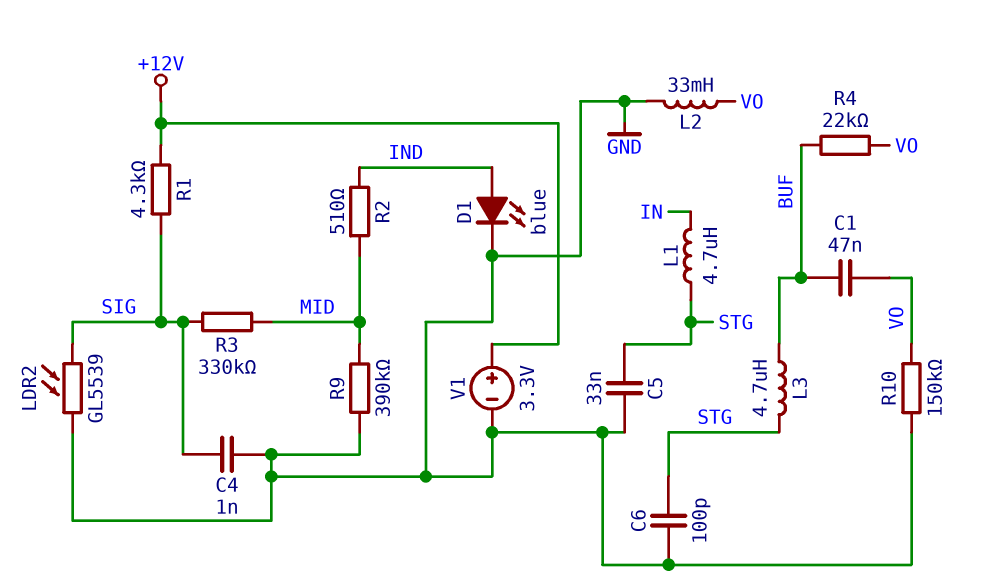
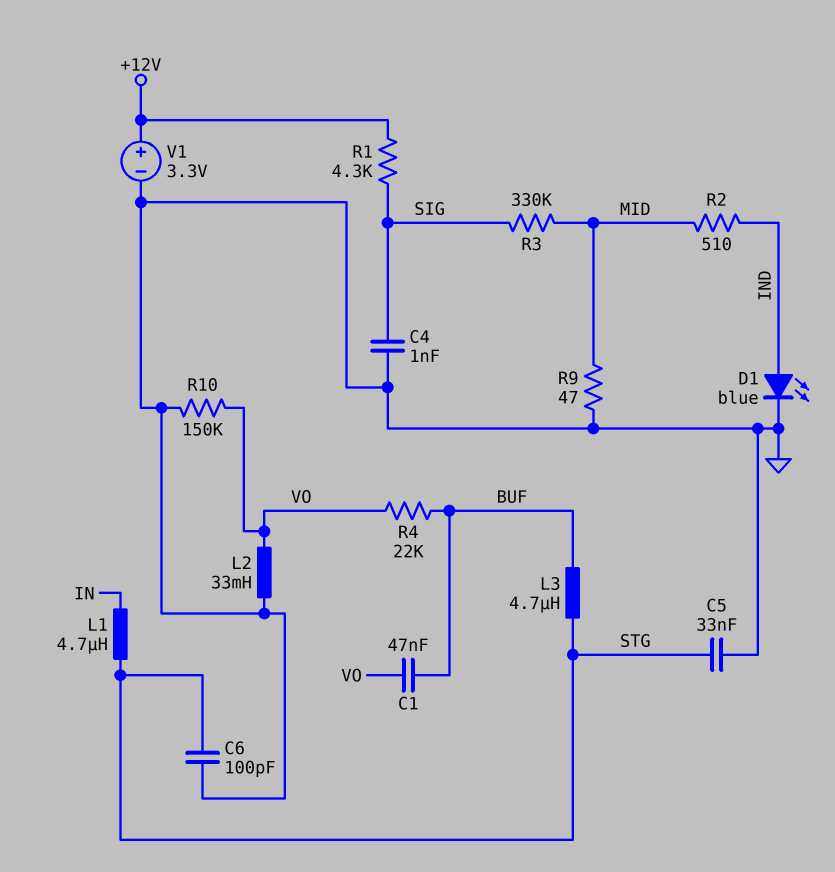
LDR2: GL5539 (GND, SIG) -> none
R9: 390k (GND, MID) -> 47 (GND, MID)

